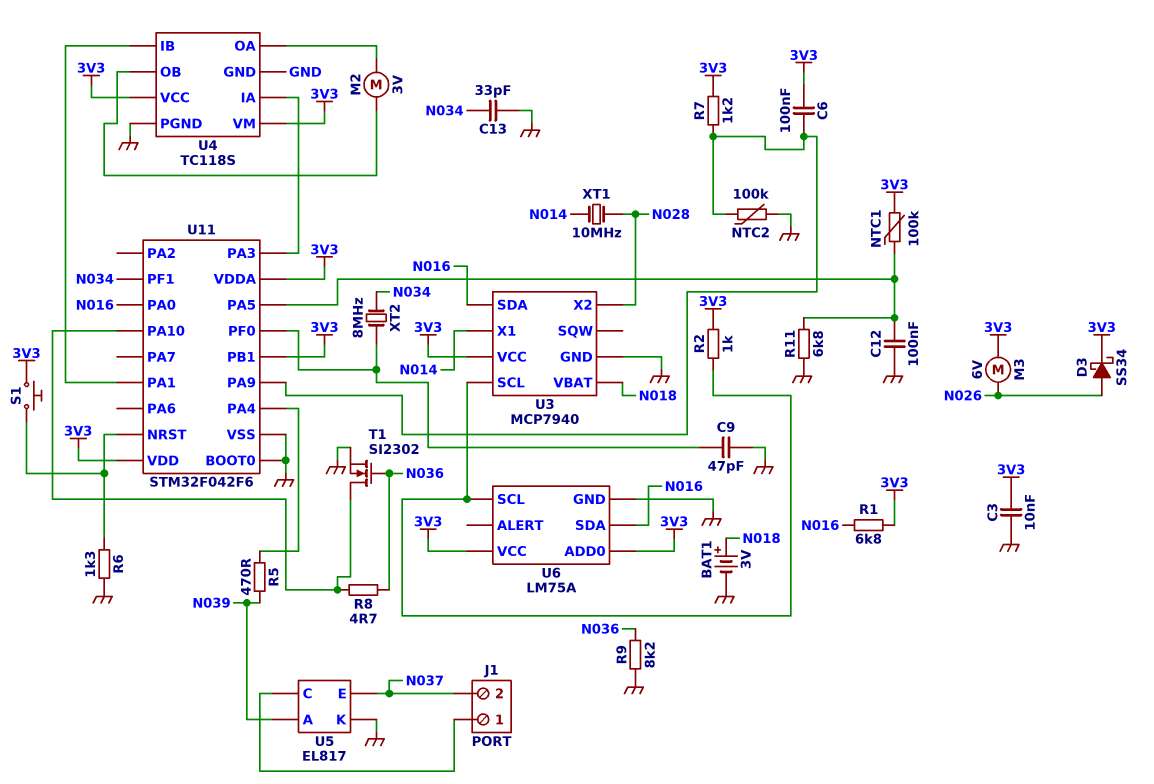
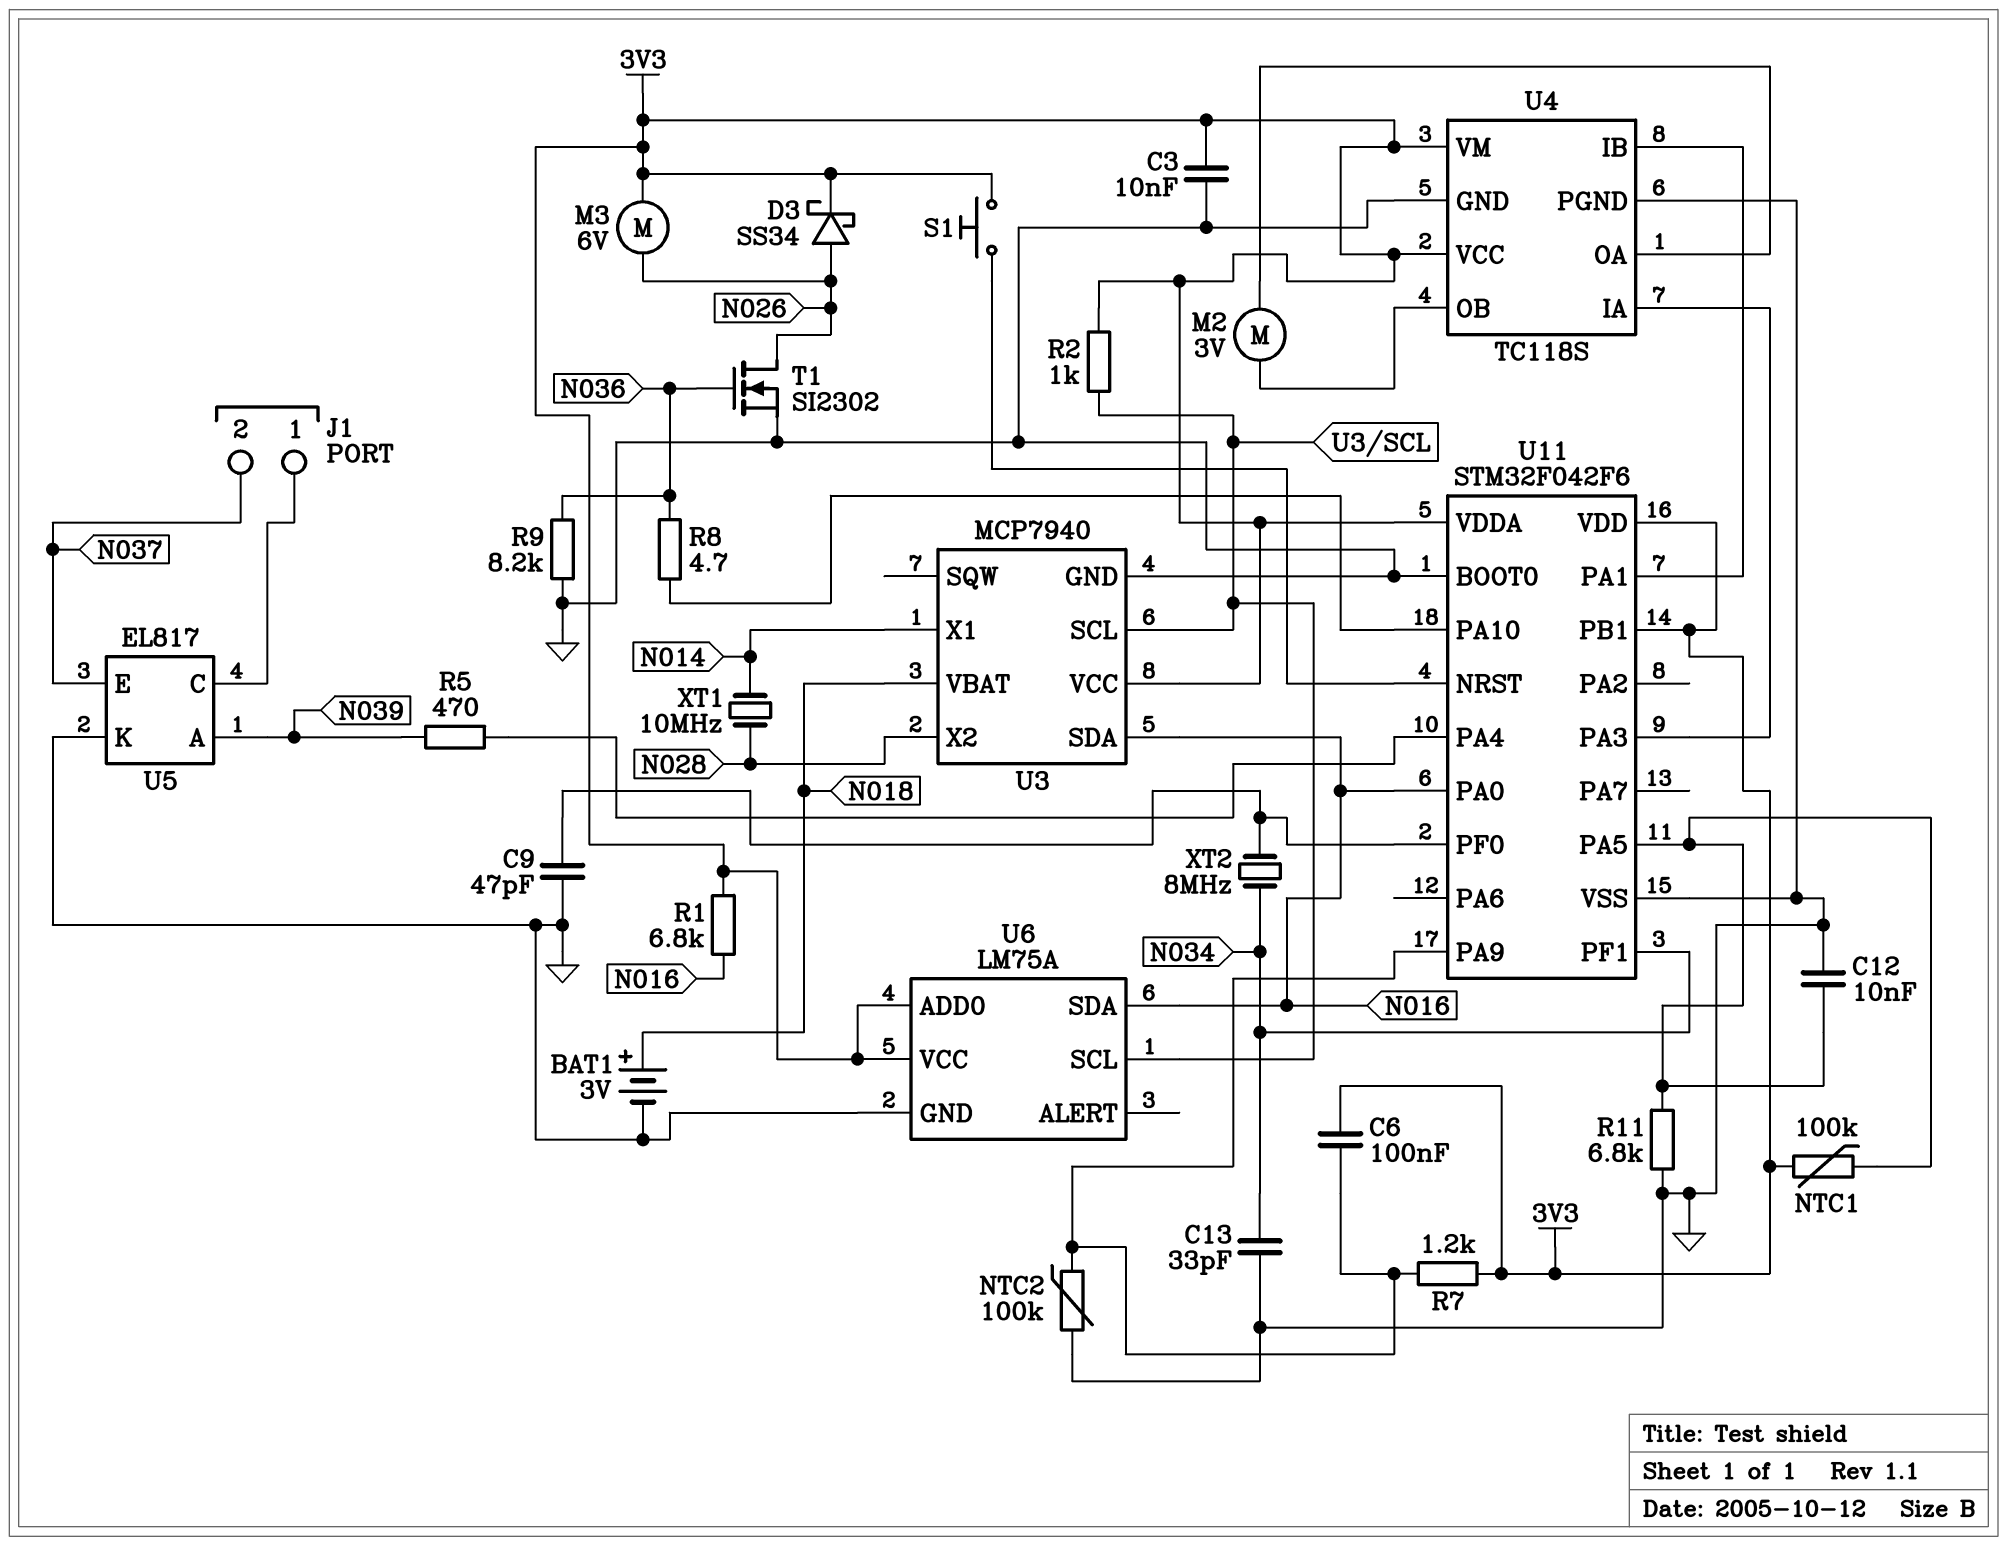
C12: 100nF (GND, U11/PA5) -> 10nF (GND, U11/PA5)
R6: 1.3k (GND, U11/NRST) -> none
T1: NMOS SI2302 (G N036, D U11/PA10, S GND) -> NMOS SI2302 (G N036, D N026, S GND)

